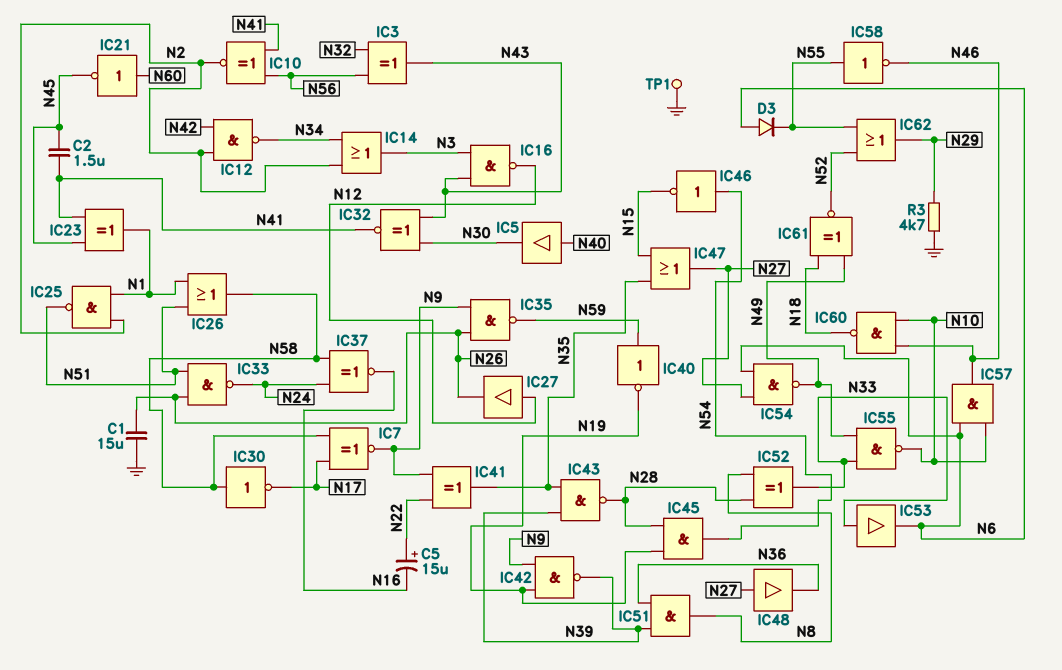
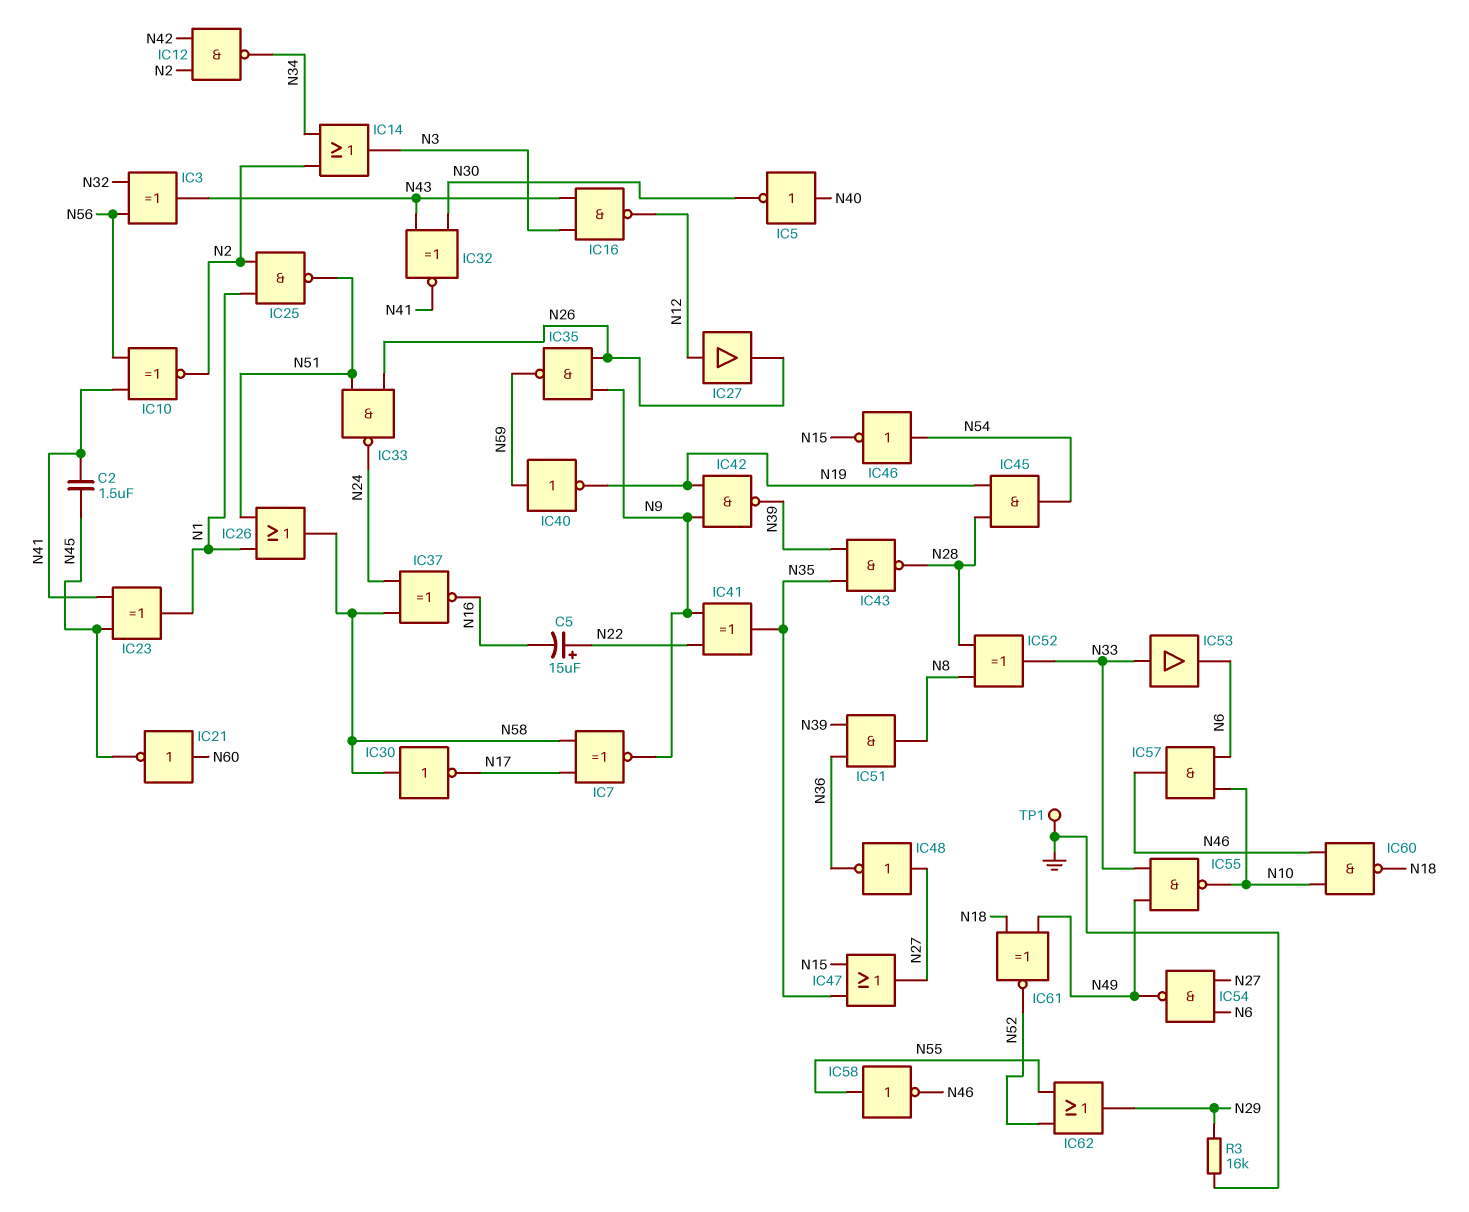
C1: 15uF (GND, N26) -> none
D3: diode (A N6, K N55) -> none
IC5: buffer (in N40, out N30) -> NOT (in N40, out N30)
IC48: buffer (in N27, out N36) -> NOT (in N27, out N36)
R3: 4.7k (GND, N29) -> 16k (GND, N29)

